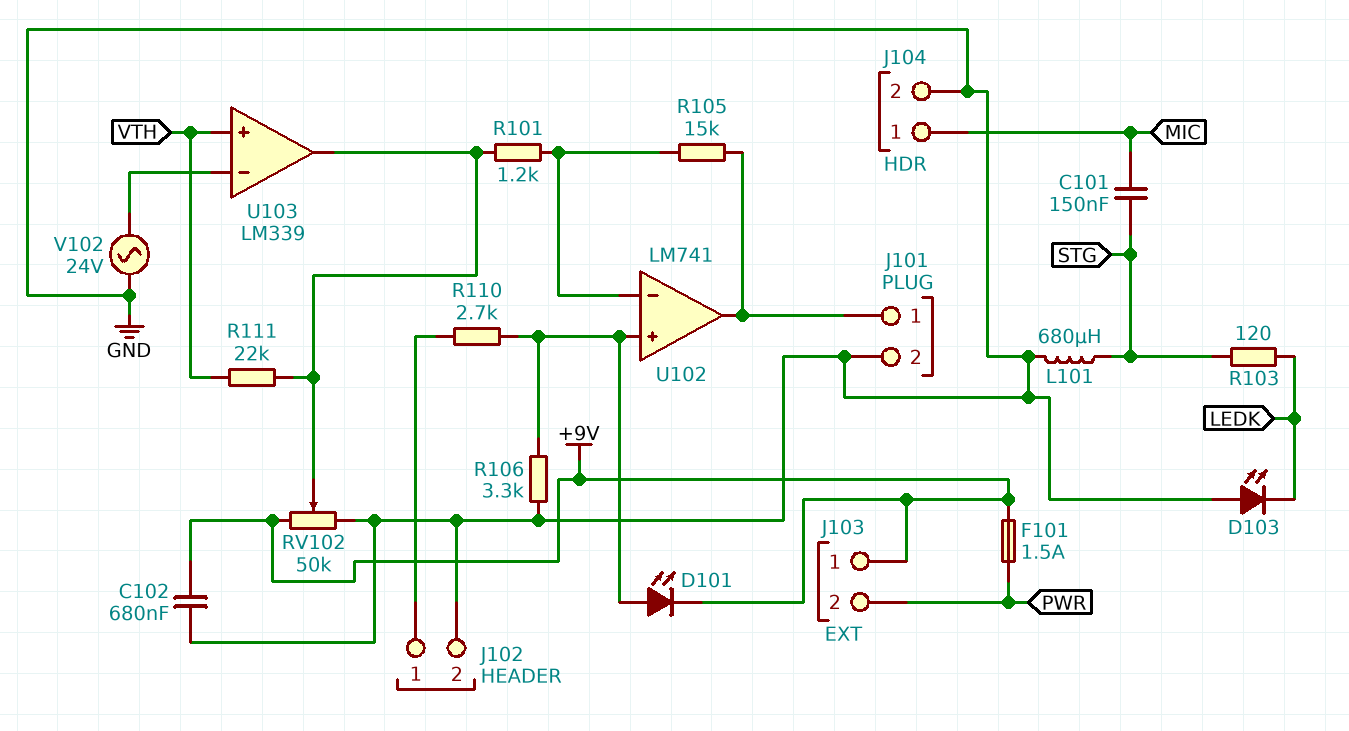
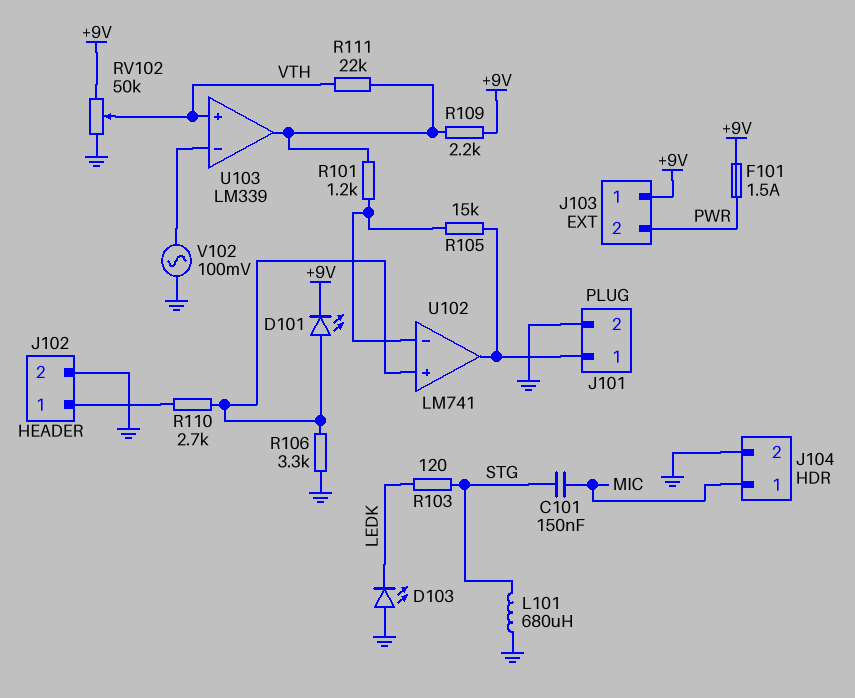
C102: 680nF (+9V, GND) -> none
R109: none -> 2.2k (+9V, U103/out)
RV102: 50k (+9V, GND, wiper U103/out) -> 50k (+9V, GND, wiper VTH)
V102: AC 24V (GND, U103/in-) -> AC 100mV (GND, U103/in-)

